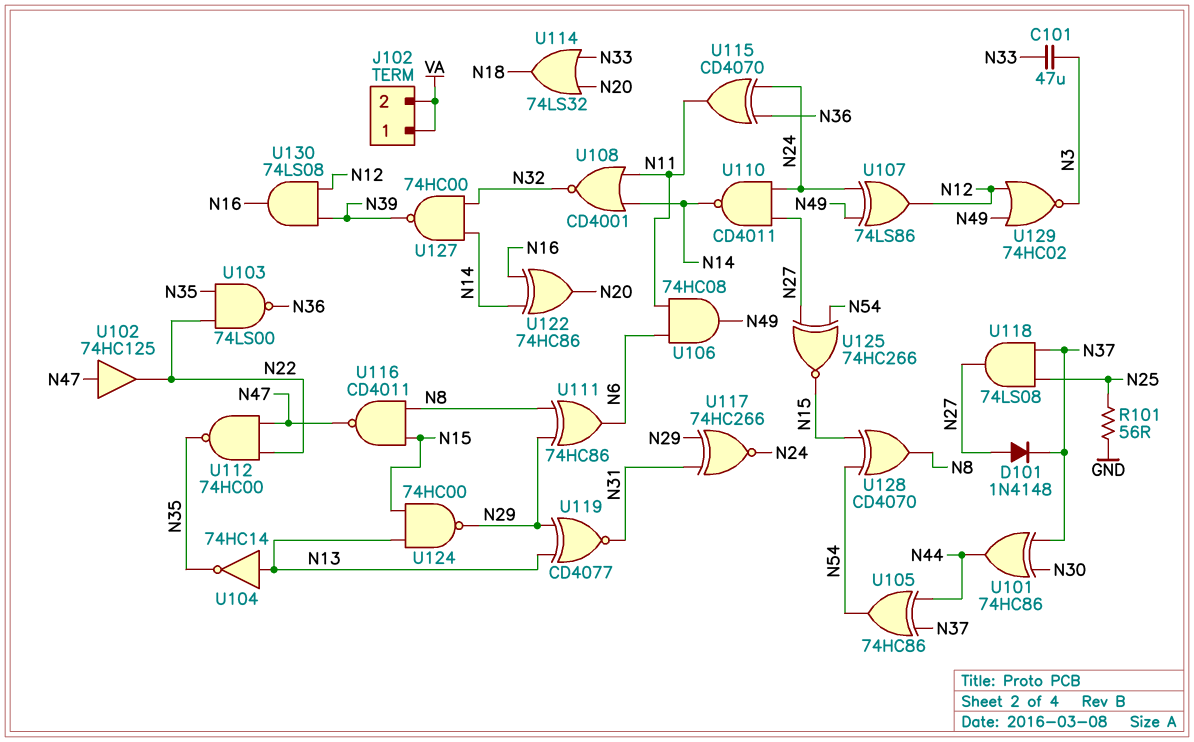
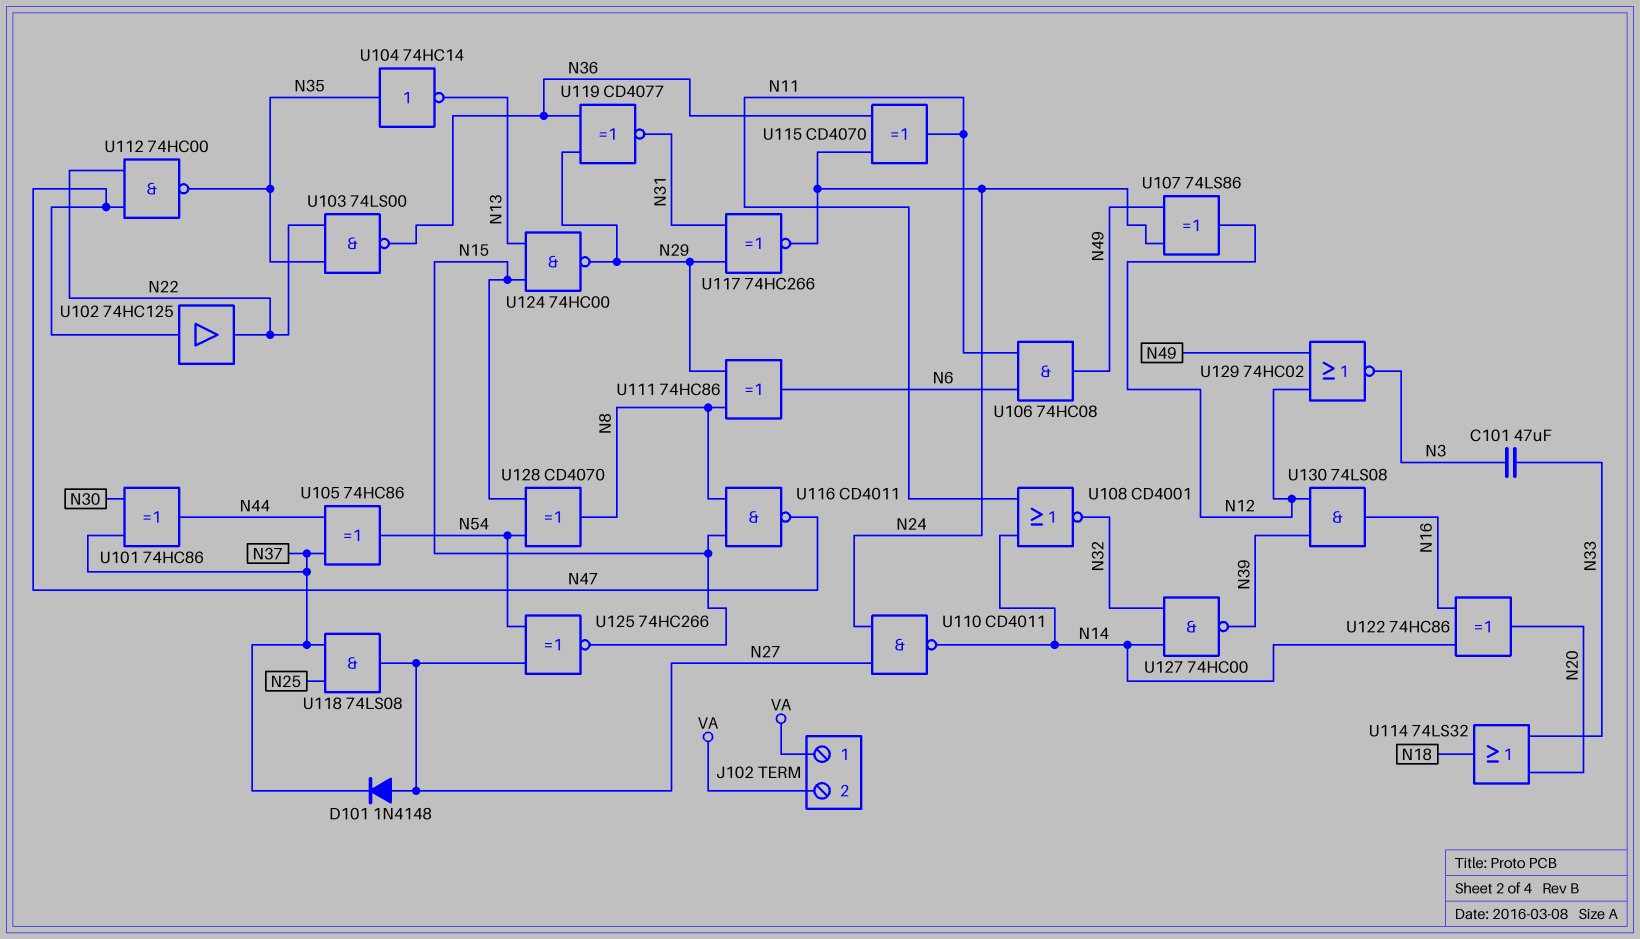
R101: 56 (GND, N25) -> none
U104: NOT 74HC14 (in N13, out N35) -> NOT 74HC14 (in N35, out N13)
U119: XNOR CD4077 (in N13, in N29, out N31) -> XNOR CD4077 (in N29, in N36, out N31)

